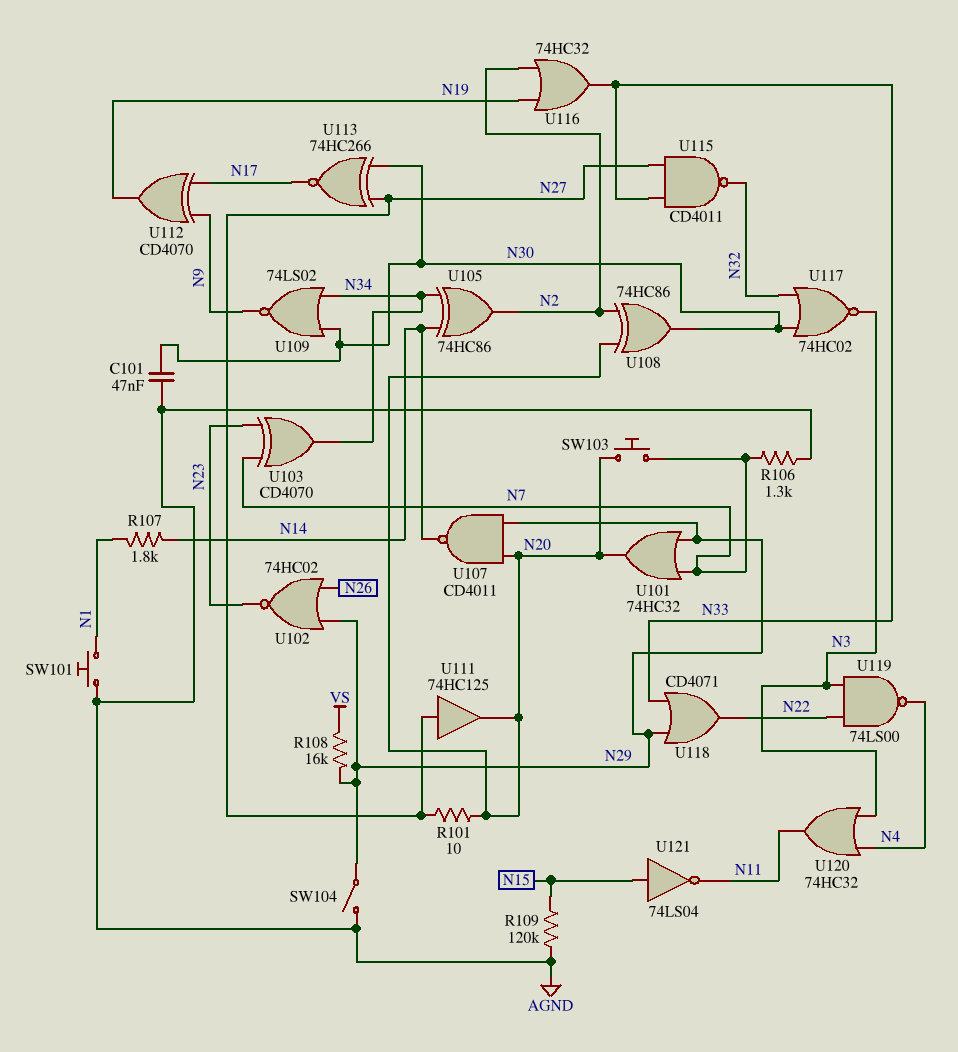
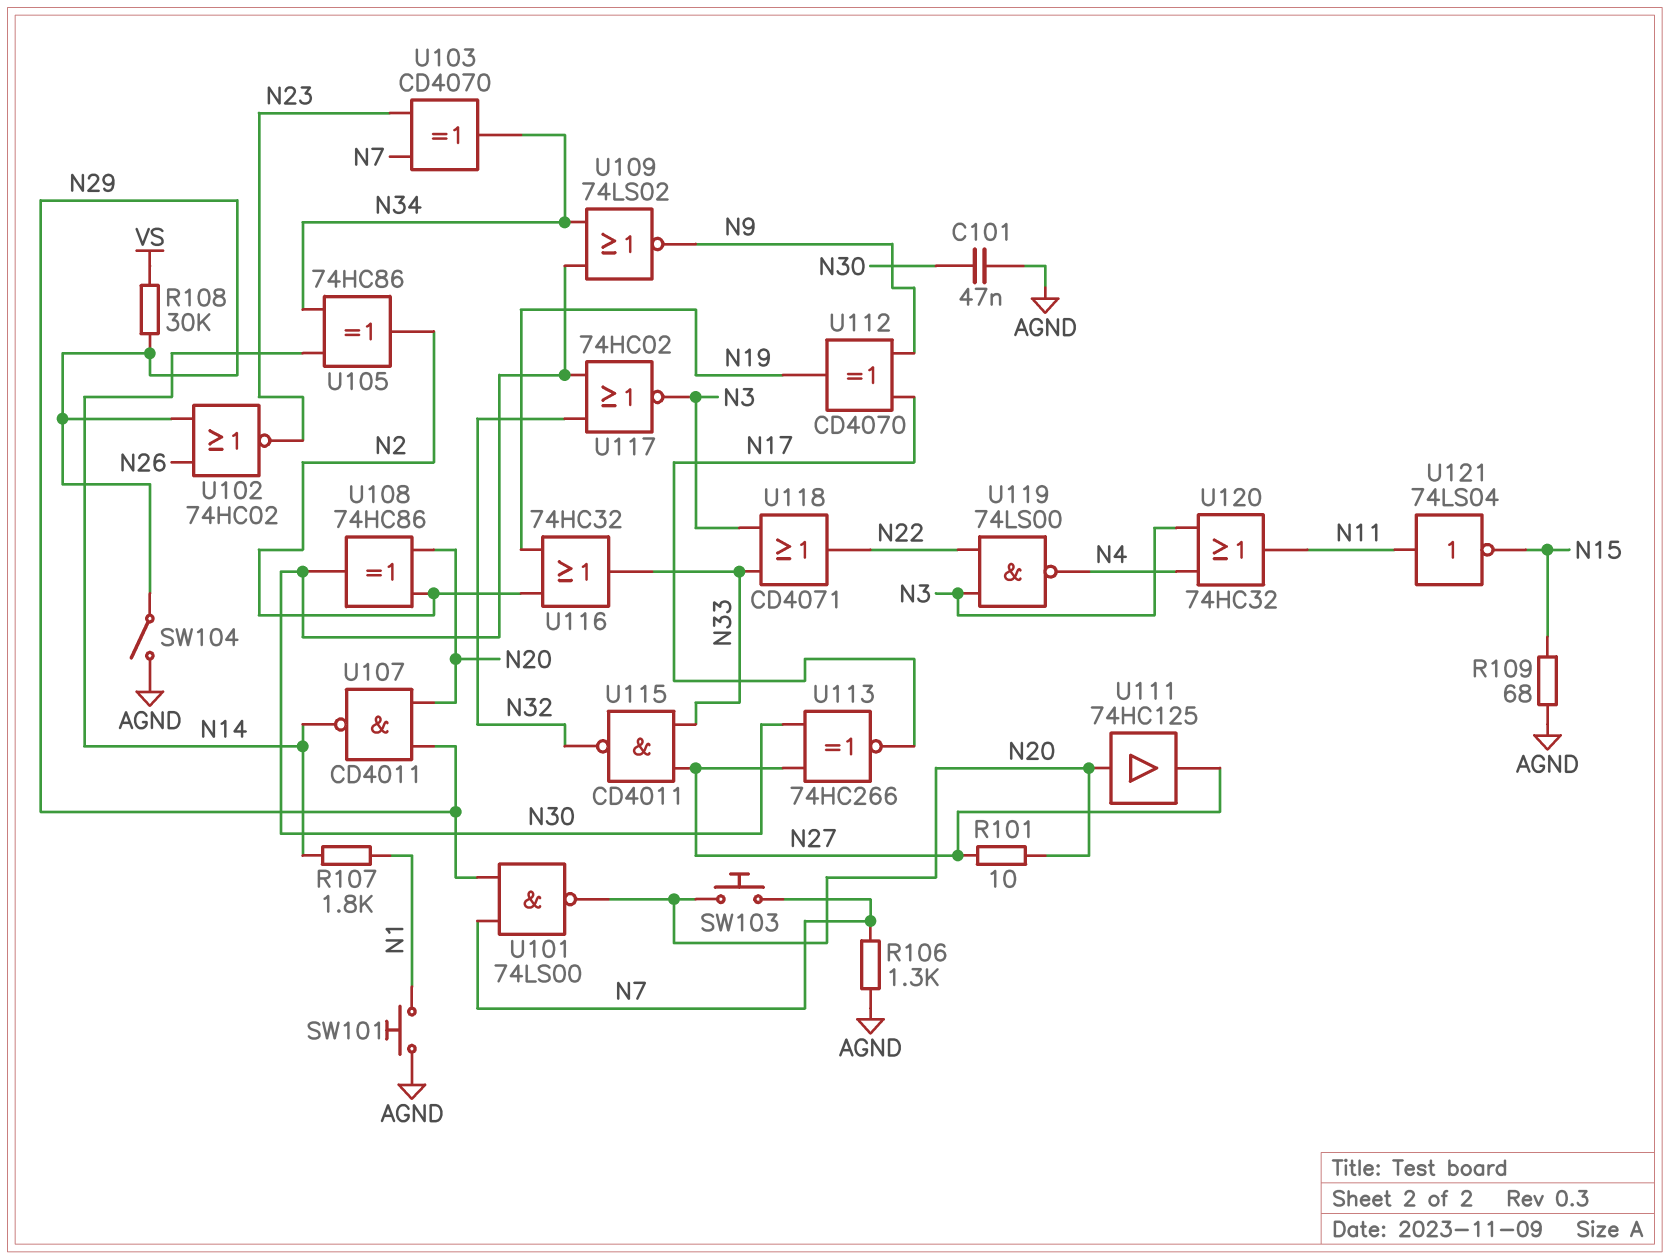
R108: 16k (N29, VS) -> 30k (N29, VS)
R109: 120k (AGND, N15) -> 68 (AGND, N15)
U101: OR 74HC32 (in N7, in N29, out N20) -> NAND 74LS00 (in N7, in N29, out N20)
U111: buffer 74HC125 (in N27, out N20) -> buffer 74HC125 (in N20, out N27)
U118: OR CD4071 (in N29, in N33, out N22) -> OR CD4071 (in N3, in N33, out N22)
U121: NOT 74LS04 (in N15, out N11) -> NOT 74LS04 (in N11, out N15)

